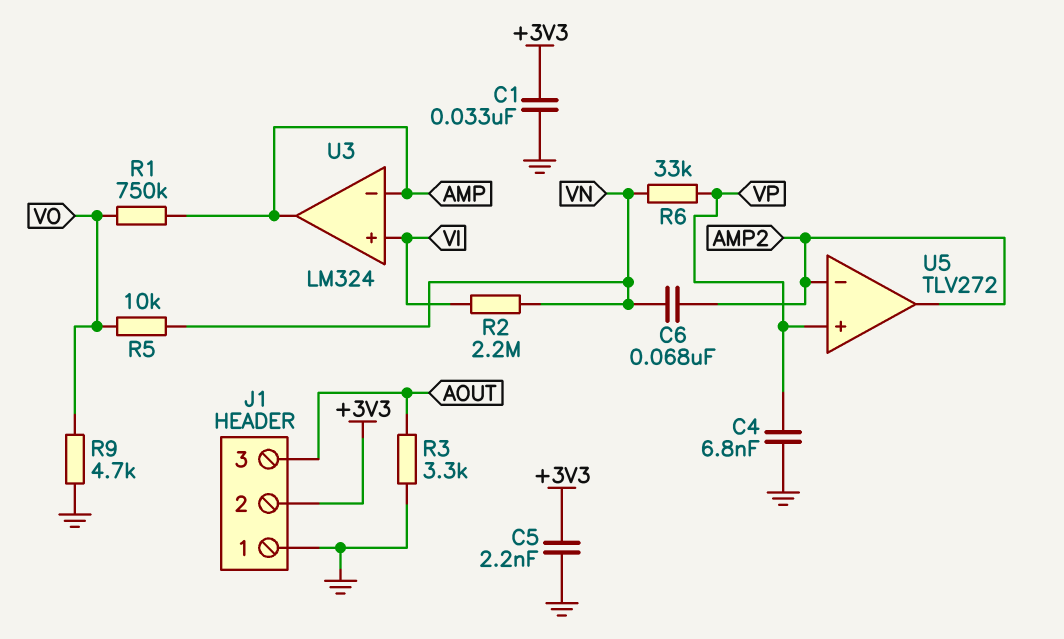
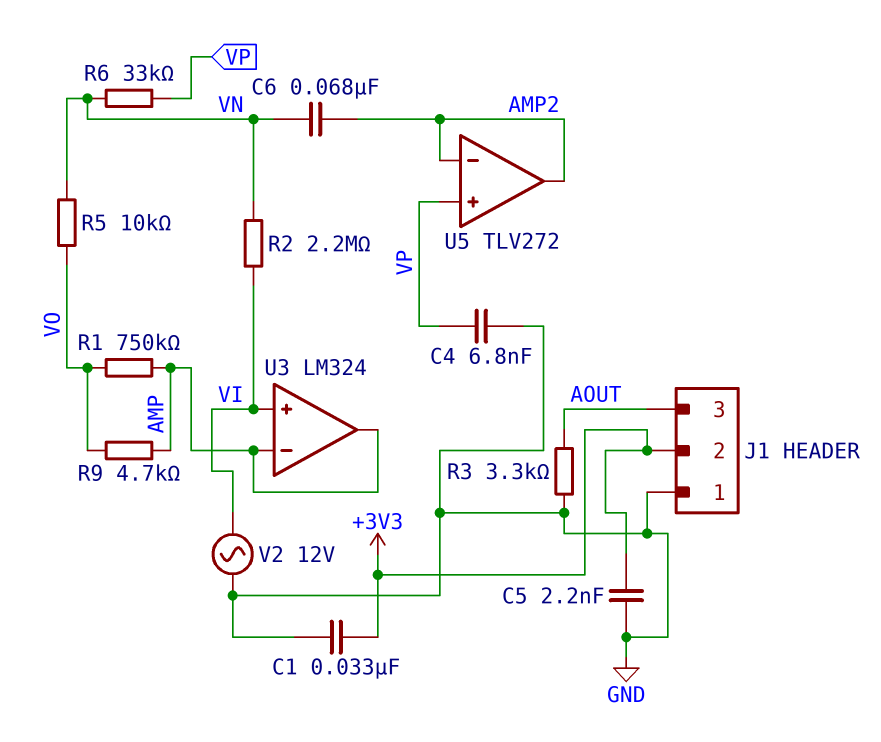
R9: 4.7k (GND, VO) -> 4.7k (AMP, VO)
V2: none -> AC 12V (GND, VI)

